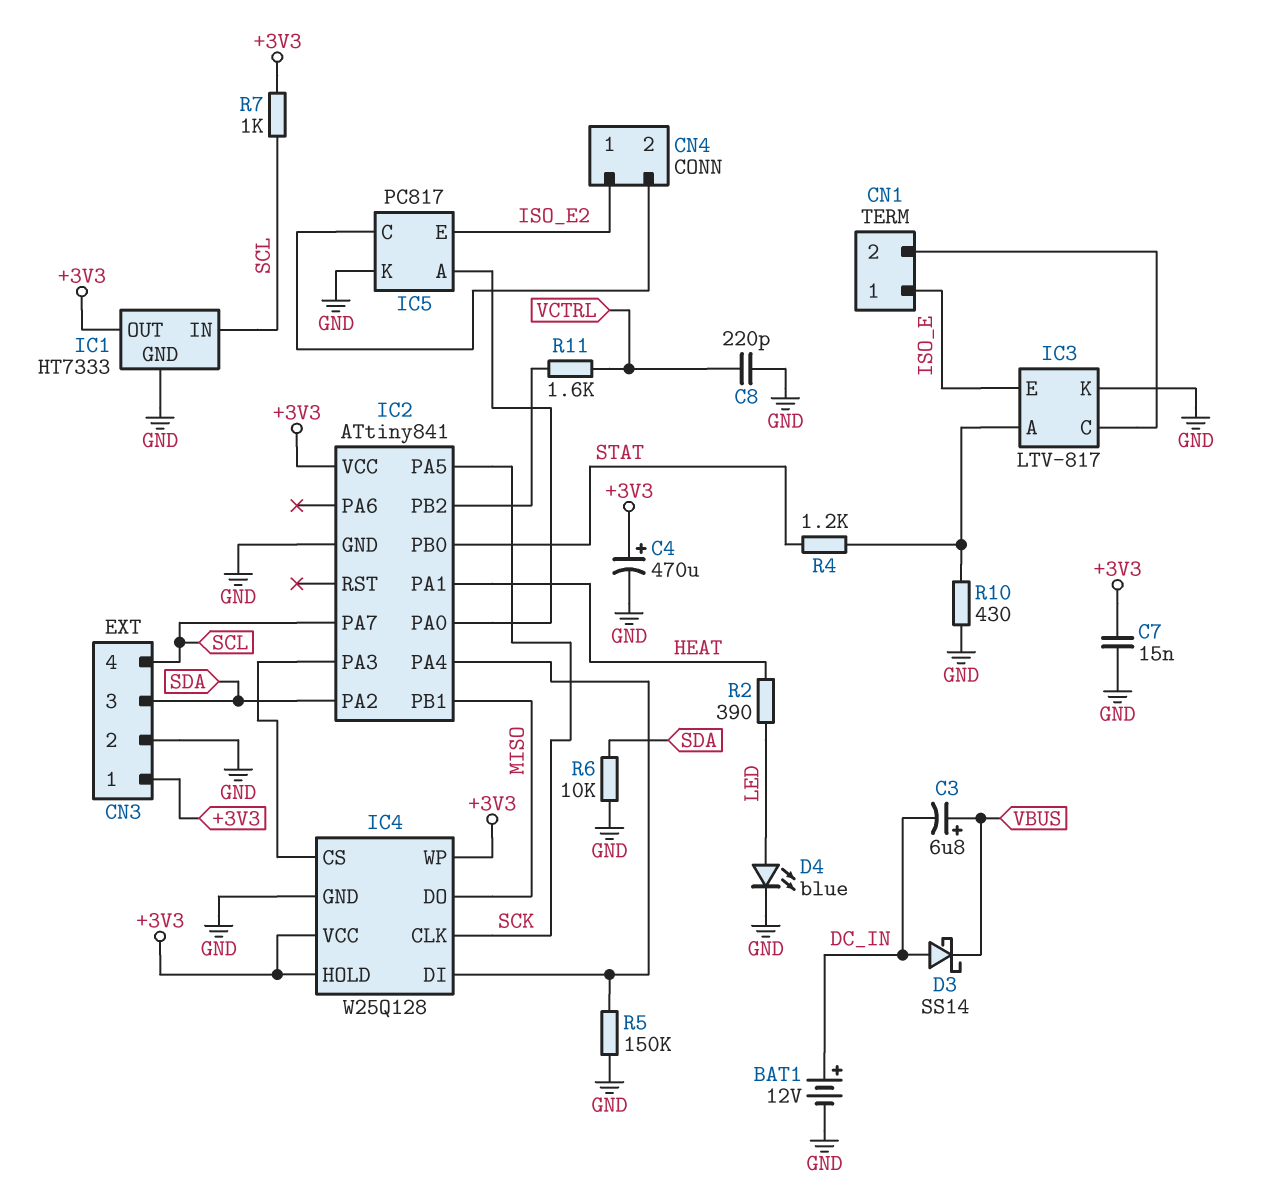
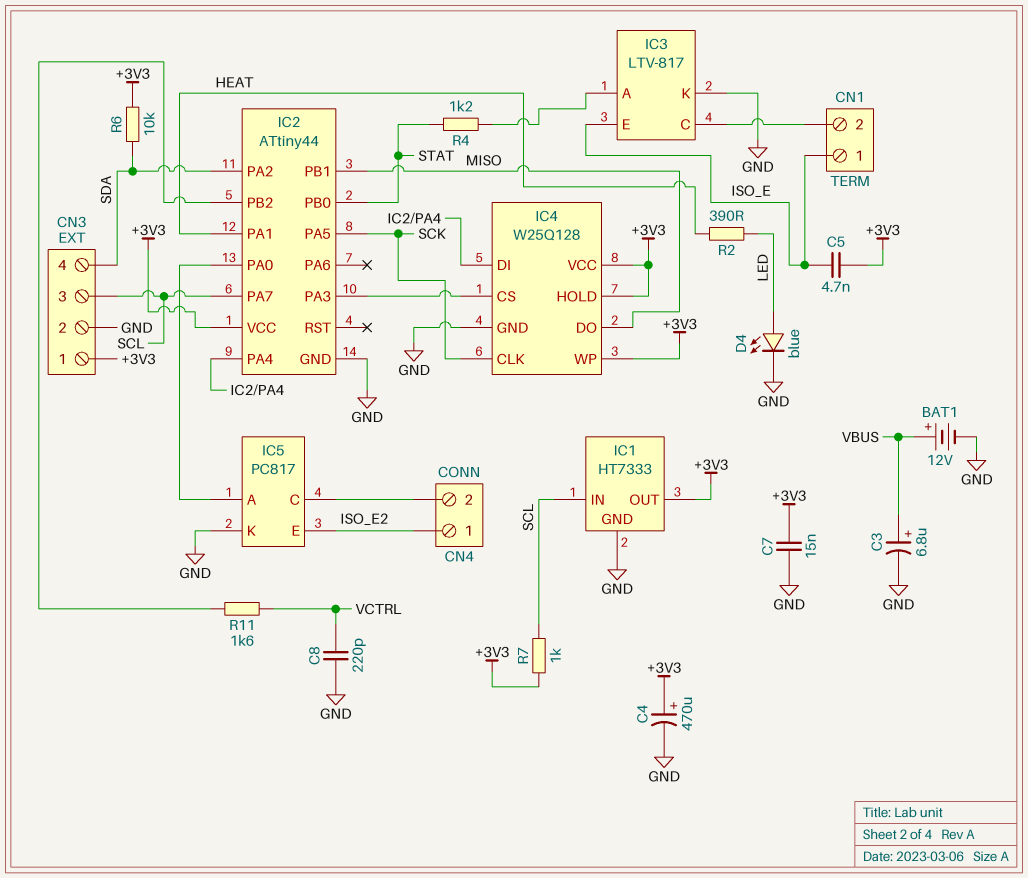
BAT1: 12V (plus DC_IN, minus GND) -> 12V (plus VBUS, minus GND)
C3: 6.8uF (plus VBUS, minus DC_IN) -> 6.8uF (plus VBUS, minus GND)
C5: none -> 4.7nF (+3V3, ISO_E)
CN3 pin 3: SDA -> SCL
CN3 pin 4: SCL -> SDA
D3: schottky SS14 (A DC_IN, K VBUS) -> none
IC2: ATtiny841 -> ATtiny44
R5: 150k (GND, IC2/PA4) -> none
R6: 10k (GND, SDA) -> 10k (+3V3, SDA)
R10: 430 (GND, IC3/A) -> none

